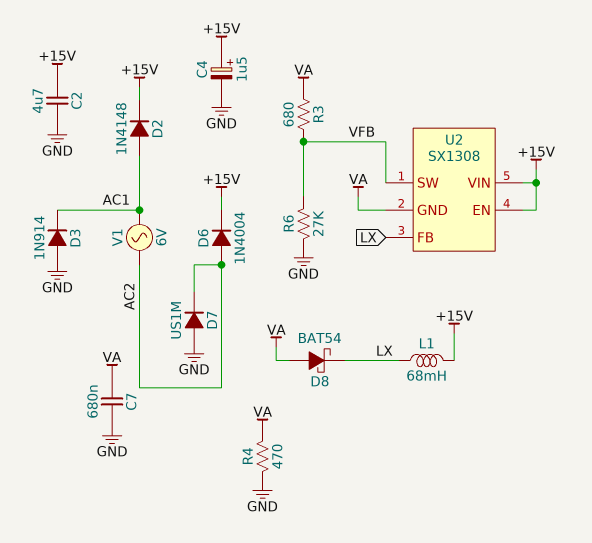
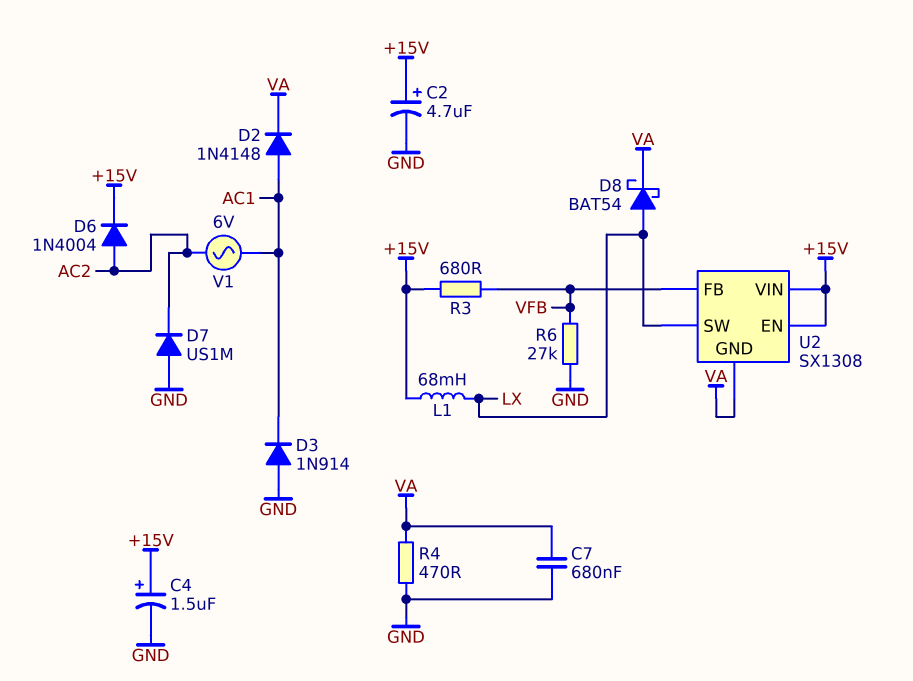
C2: 4.7uF (+15V, GND) -> 4.7uF (plus +15V, minus GND)
D2: diode 1N4148 (A AC1, K +15V) -> diode 1N4148 (A AC1, K VA)
D8: schottky BAT54 (A VA, K LX) -> schottky BAT54 (A LX, K VA)
R3: 680 (VA, VFB) -> 680 (+15V, VFB)
U2 pin FB: LX -> VFB
U2 pin SW: VFB -> LX

